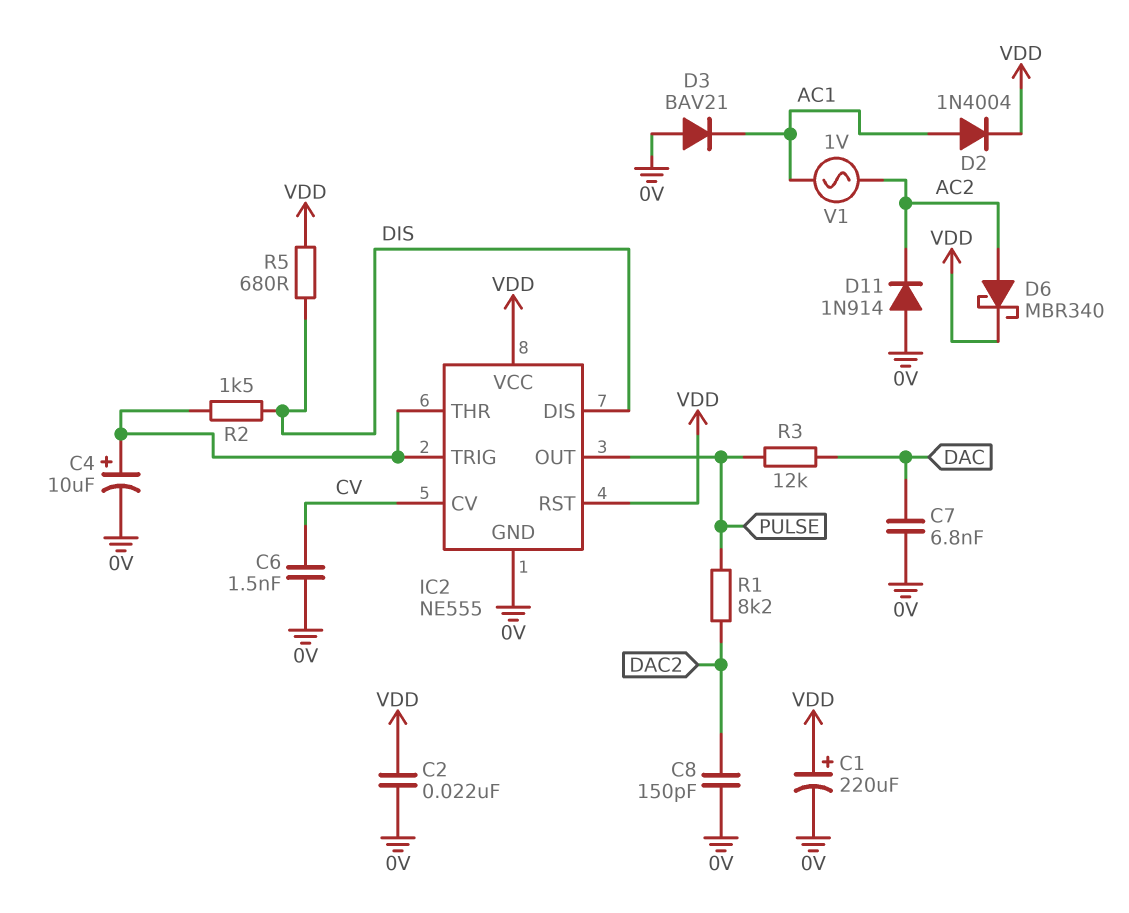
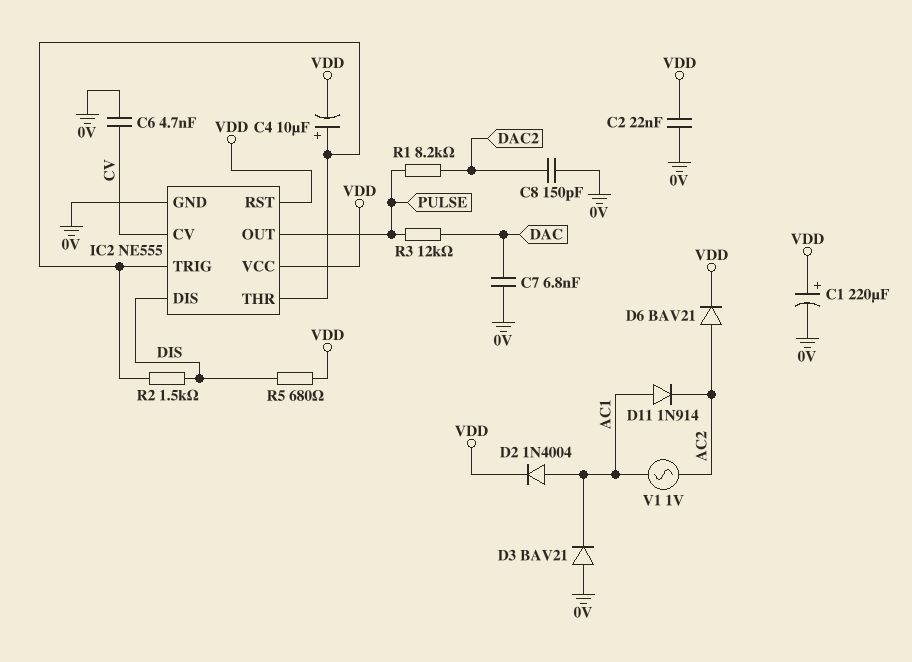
C4: 10uF (plus IC2/THR, minus 0V) -> 10uF (plus IC2/THR, minus VDD)
C6: 1.5nF (0V, CV) -> 4.7nF (0V, CV)
D6: schottky MBR340 (A AC2, K VDD) -> diode BAV21 (A AC2, K VDD)
D11: diode 1N914 (A 0V, K AC2) -> diode 1N914 (A AC1, K AC2)

